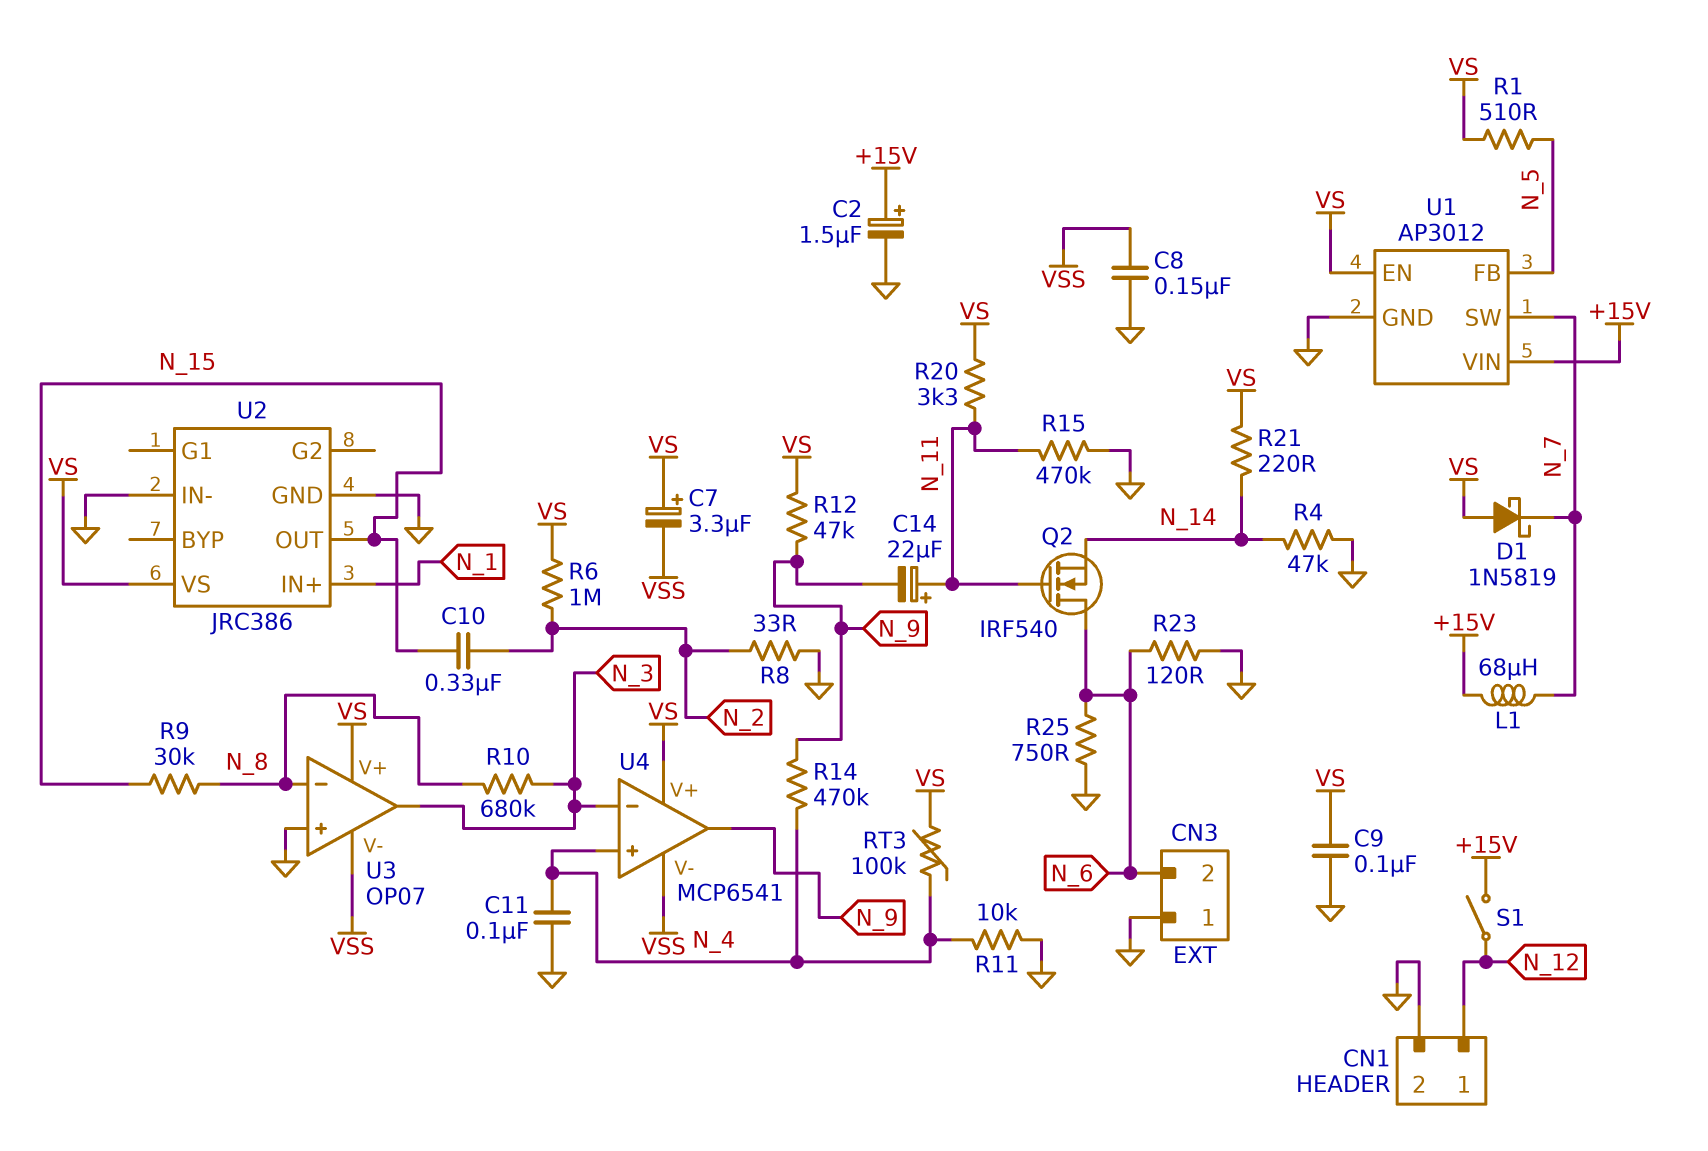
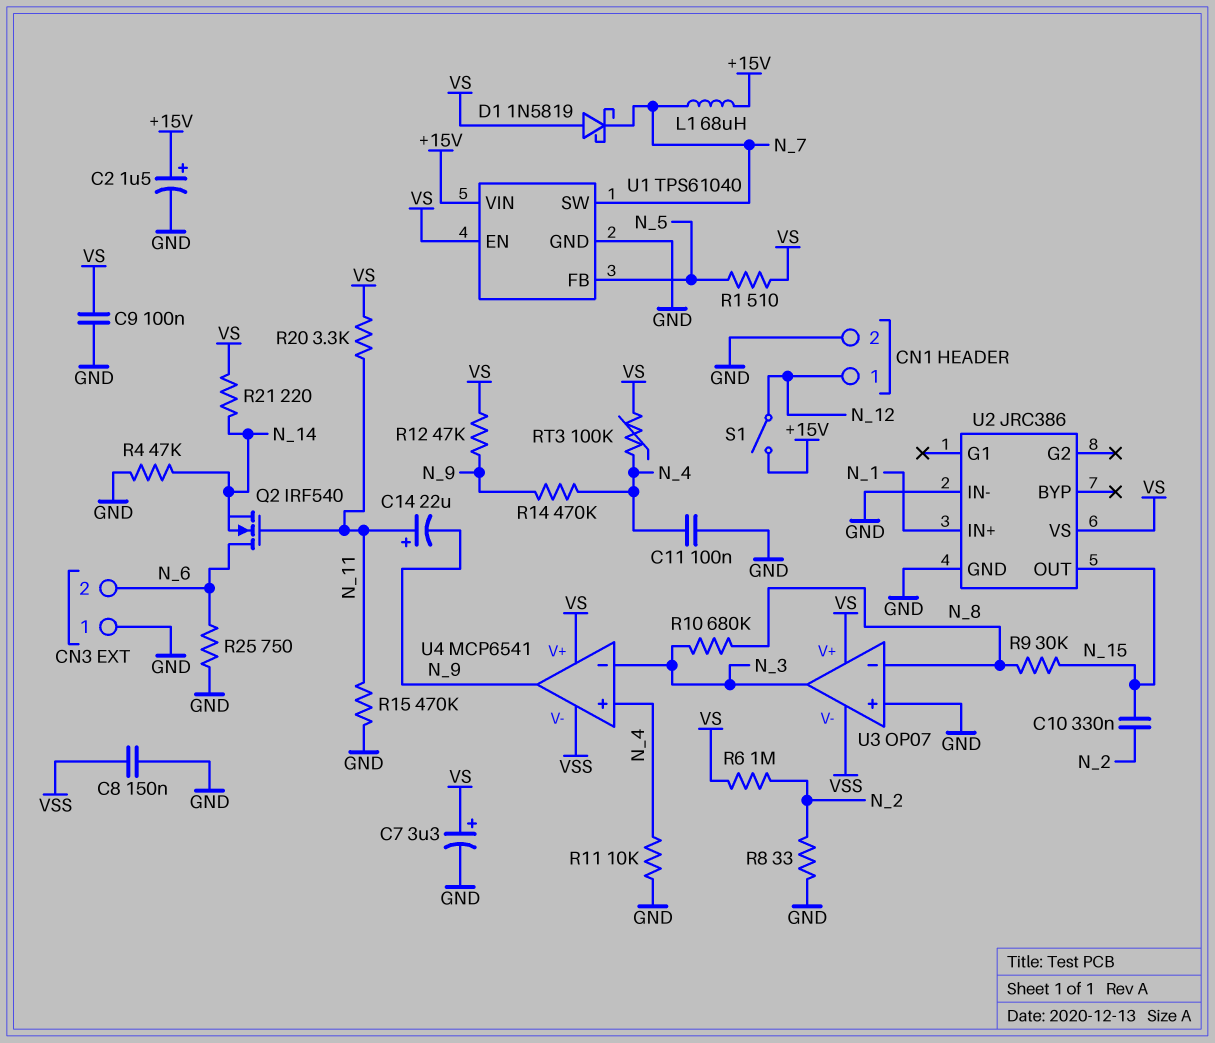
C7: 3.3uF (plus VS, minus VSS) -> 3.3uF (plus VS, minus GND)
R23: 120 (GND, N_6) -> none
U1: AP3012 -> TPS61040

